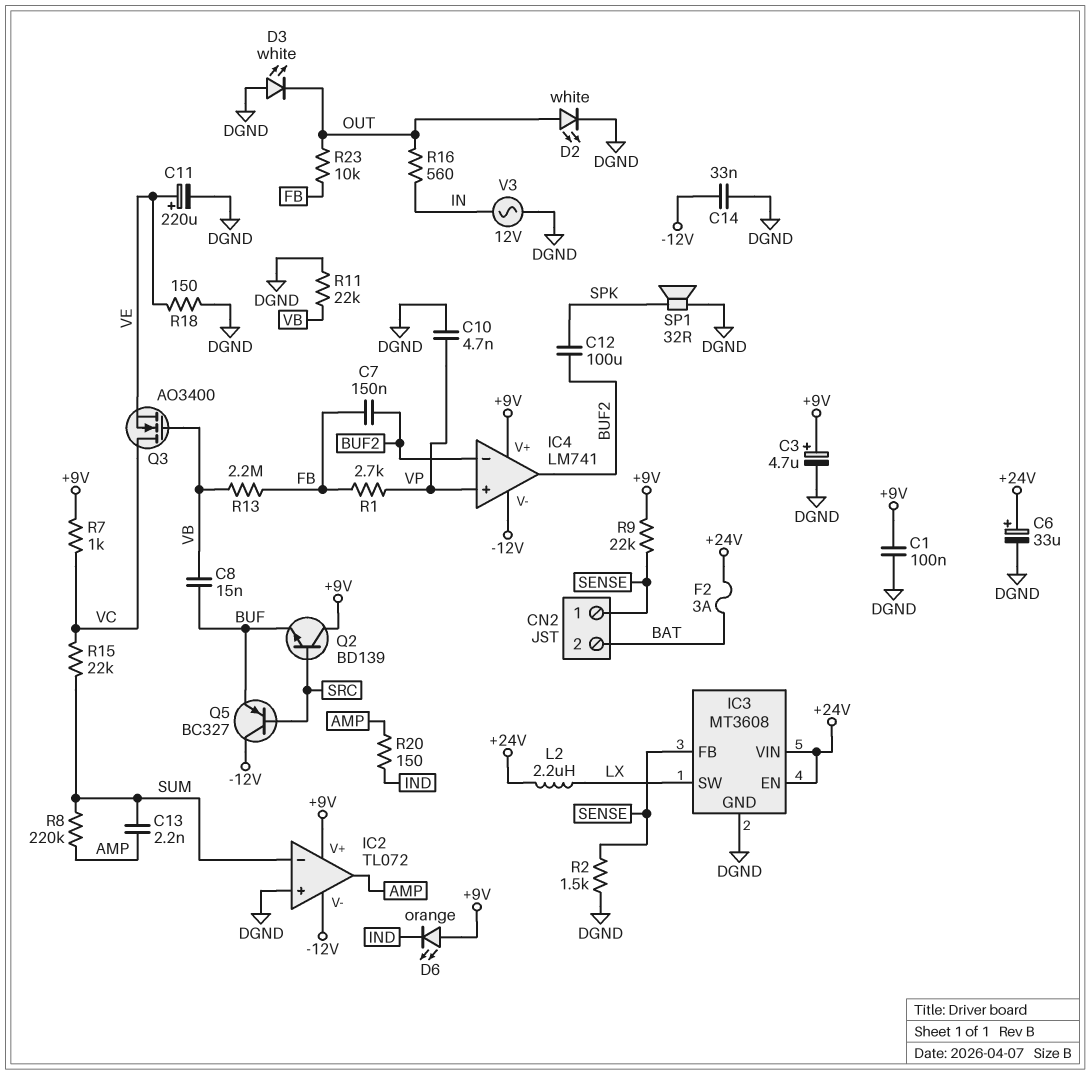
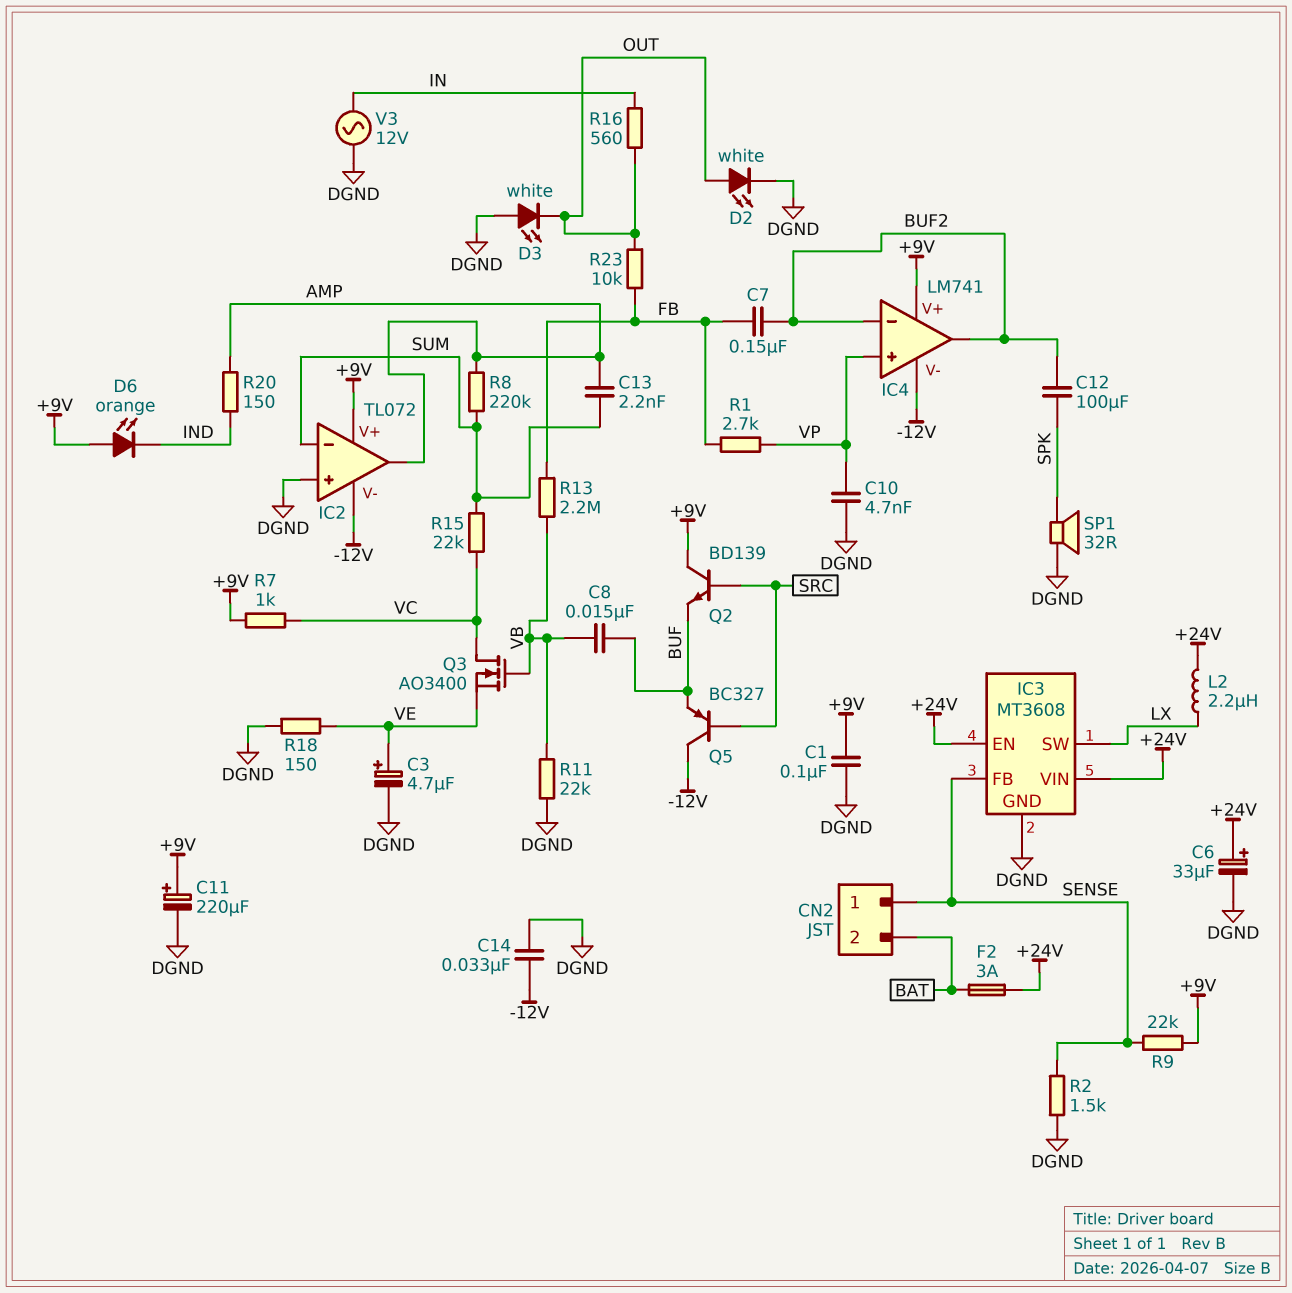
C3: 4.7uF (plus +9V, minus DGND) -> 4.7uF (plus VE, minus DGND)
C11: 220uF (plus VE, minus DGND) -> 220uF (plus +9V, minus DGND)

